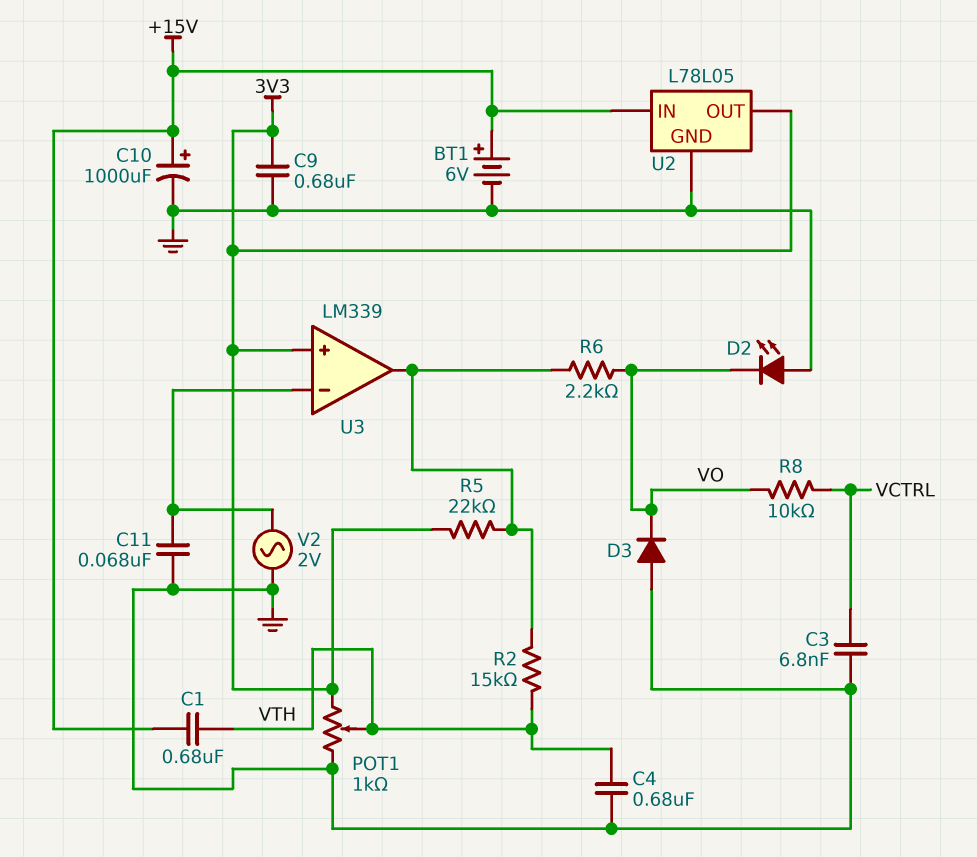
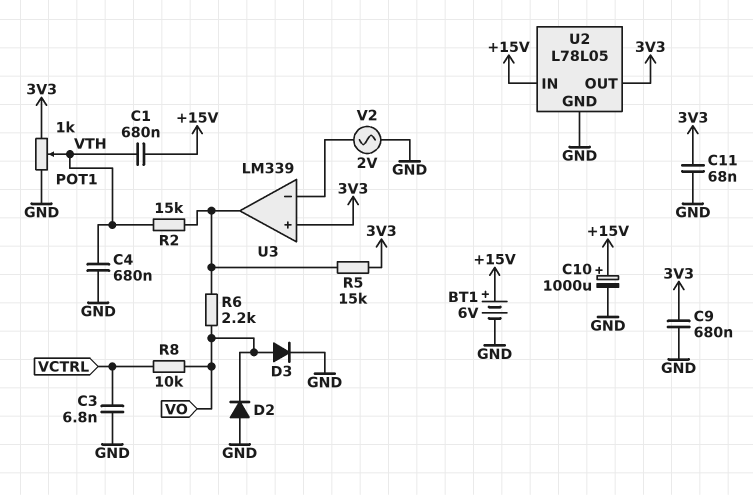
C11: 68nF (GND, U3/in-) -> 68nF (3V3, GND)
D2: LED (A GND, K VO) -> diode (A GND, K VO)
D3: diode (A GND, K VO) -> diode (A VO, K GND)
R5: 22k (3V3, U3/out) -> 15k (3V3, U3/out)

